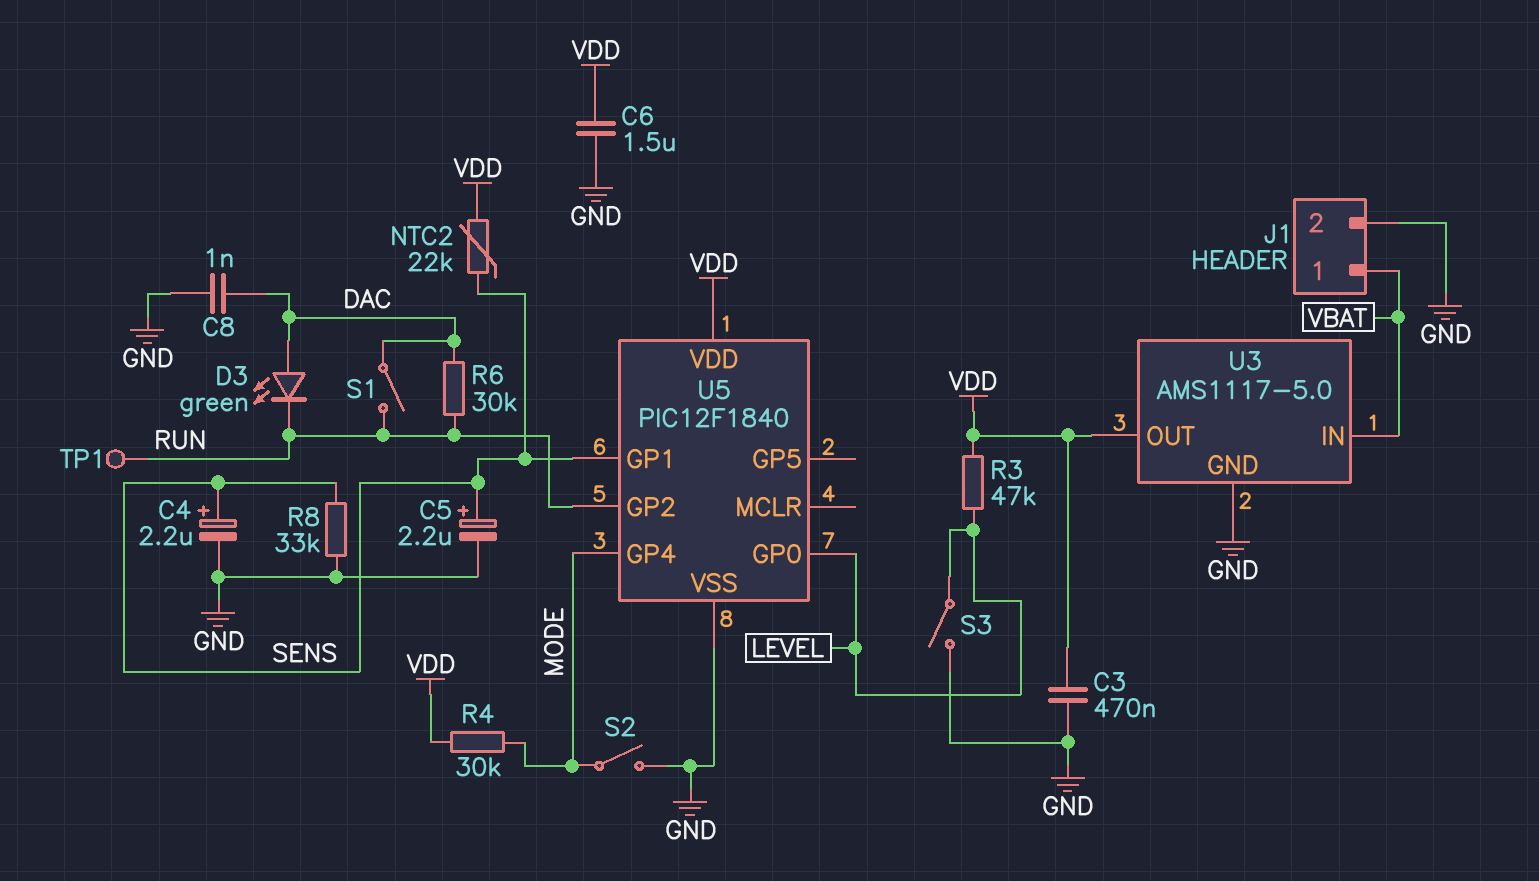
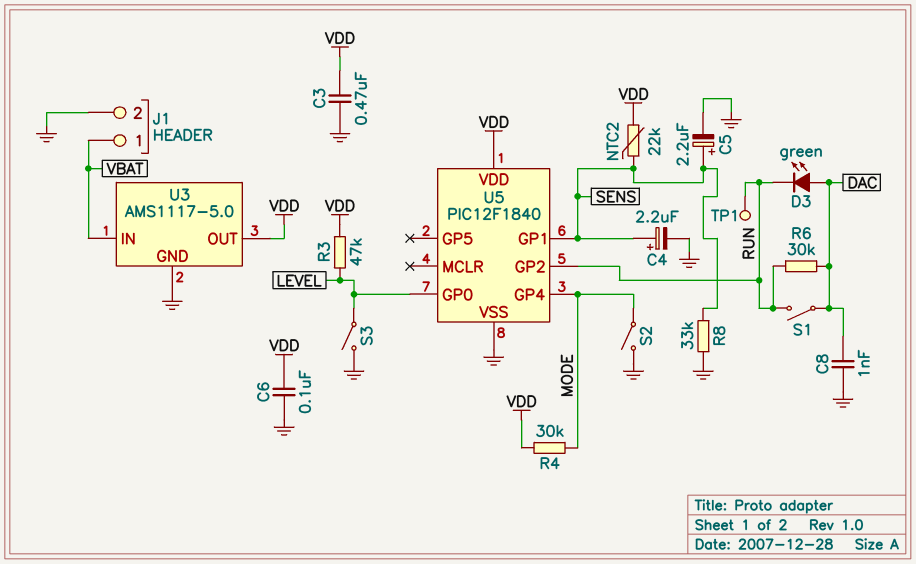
C6: 1.5uF (GND, VDD) -> 100nF (GND, VDD)

